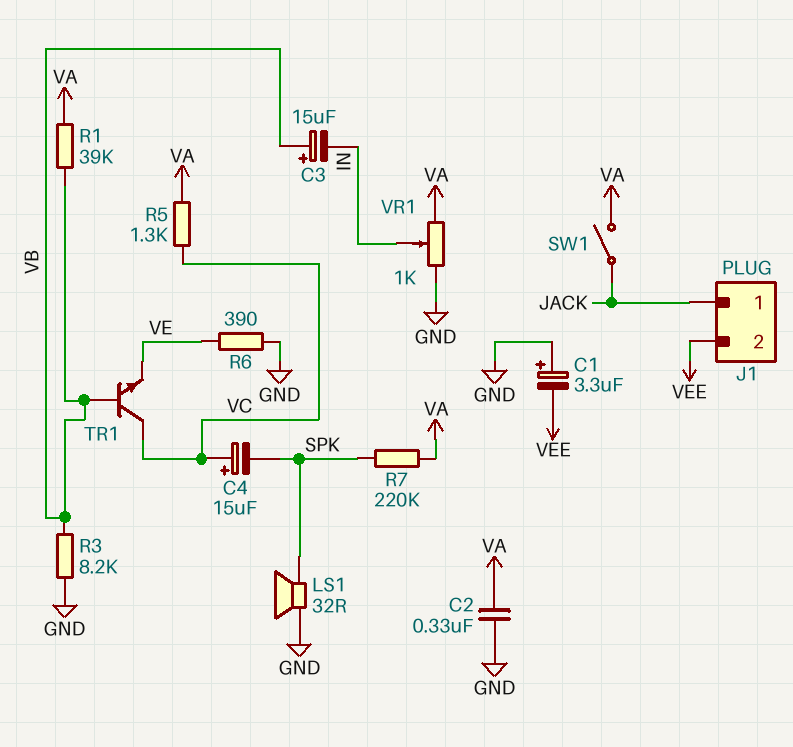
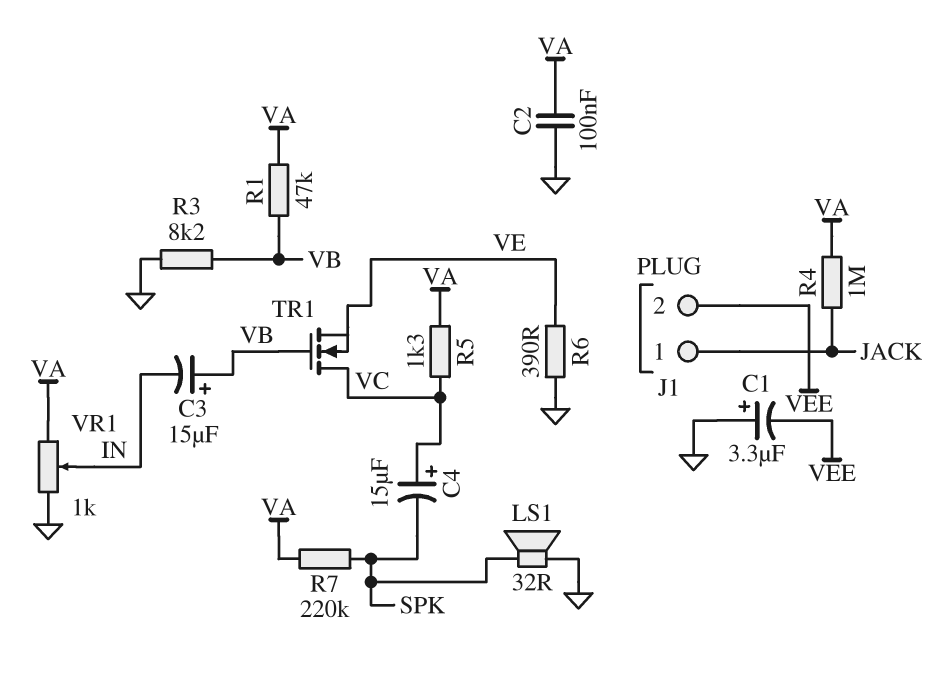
C2: 330nF (GND, VA) -> 100nF (GND, VA)
R1: 39k (VA, VB) -> 47k (VA, VB)
R4: none -> 1M (JACK, VA)
SW1: switch (JACK, VA) -> none
TR1: NPN (B VB, C VC, E VE) -> NMOS (G VB, D VC, S VE)

